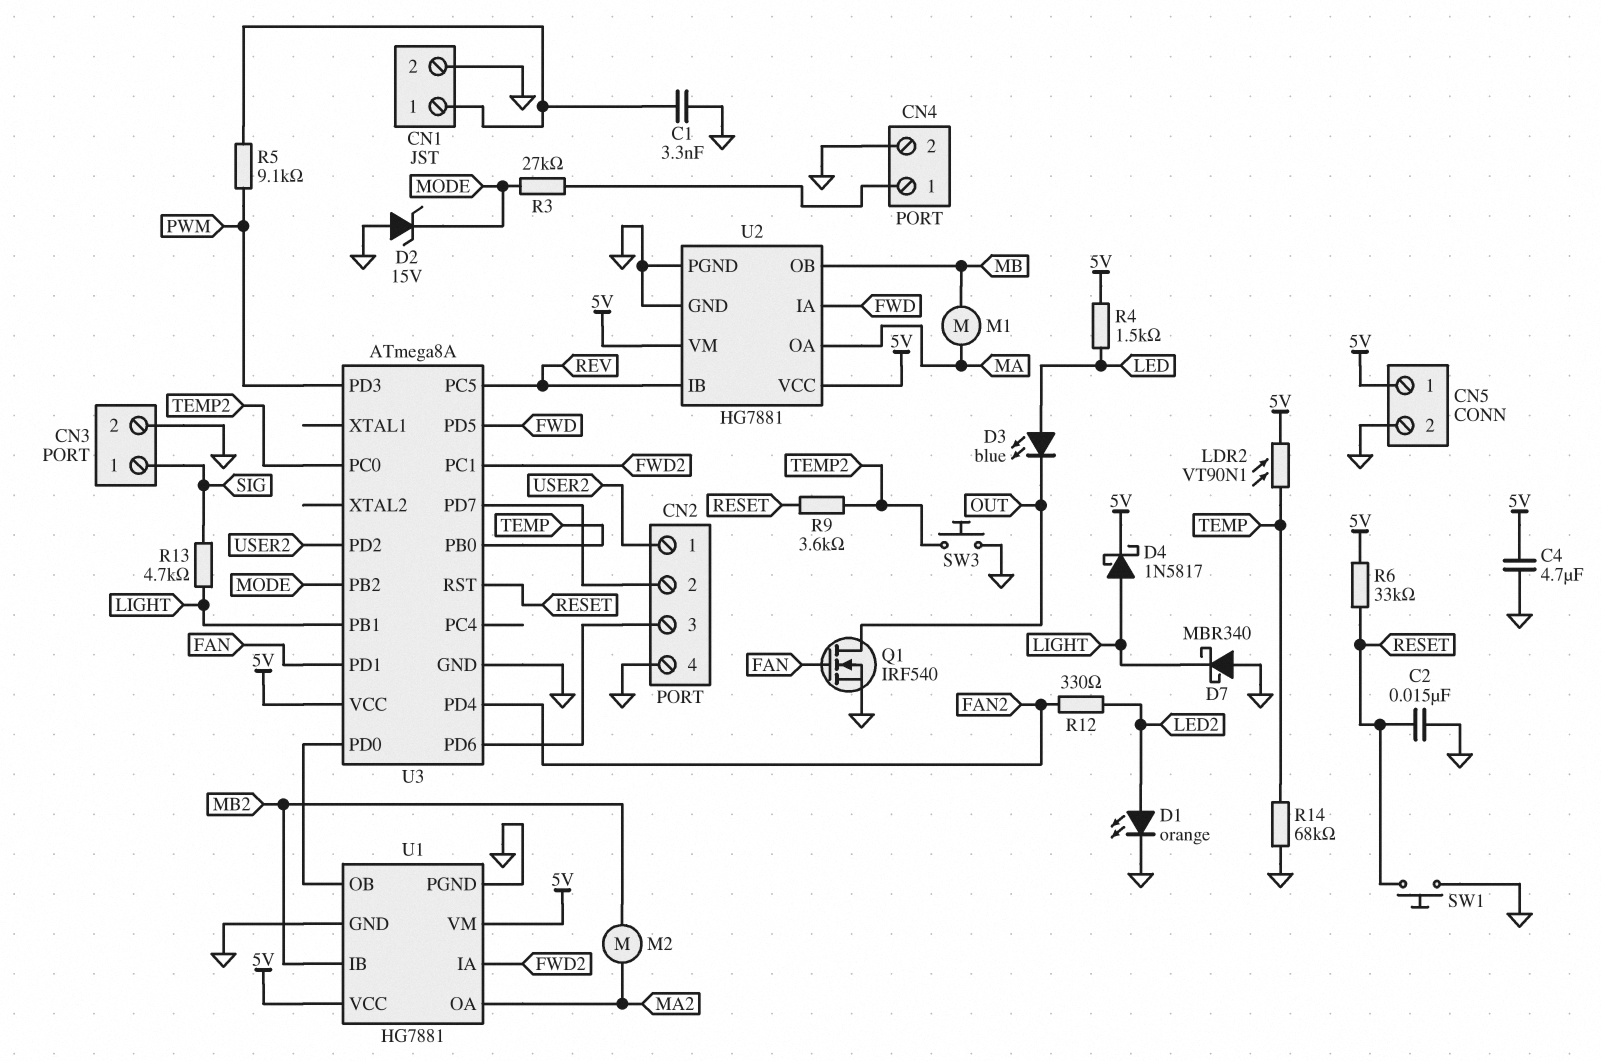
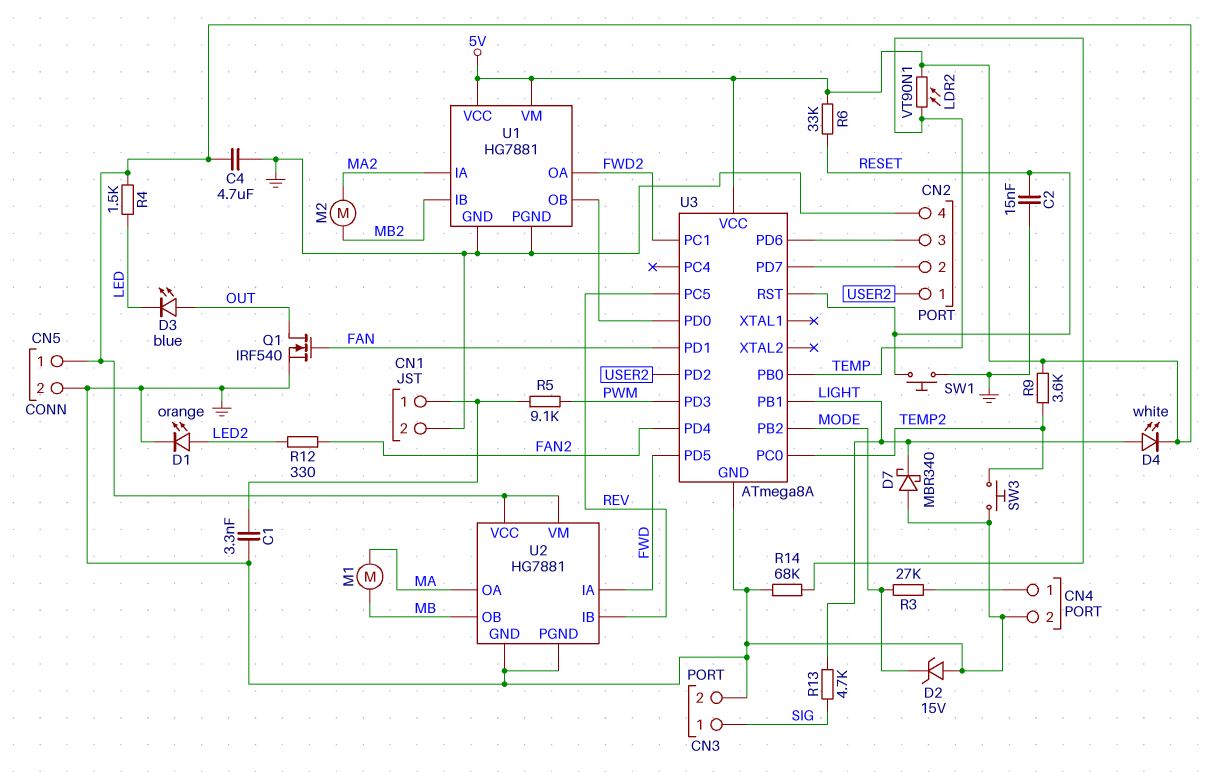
D3: LED blue (A LED, K OUT) -> LED blue (A OUT, K LED)
D4: schottky 1N5817 (A LIGHT, K 5V) -> LED white (A LIGHT, K 5V)
R9: 3.6k (RESET, TEMP2) -> 3.6k (5V, TEMP2)
U1 pin IA: FWD2 -> MA2
U1 pin OA: MA2 -> FWD2

